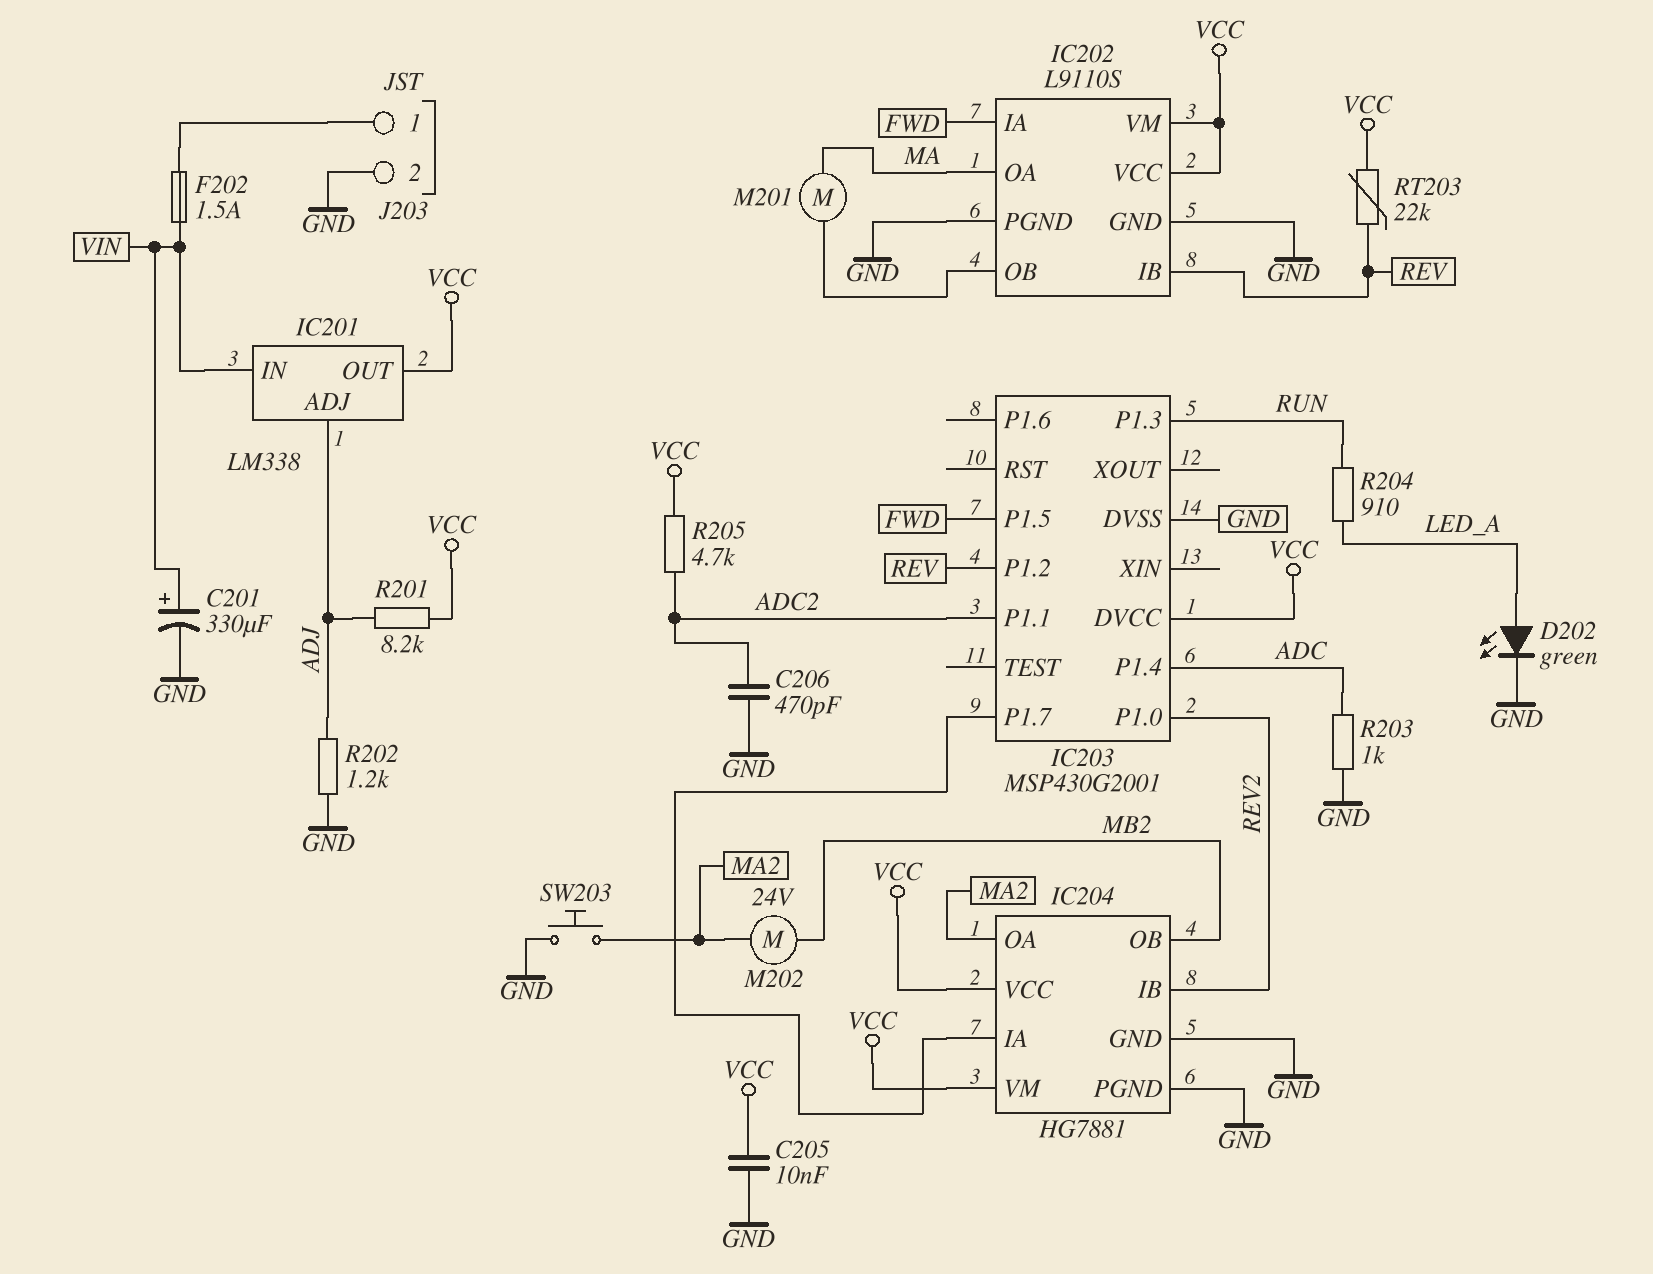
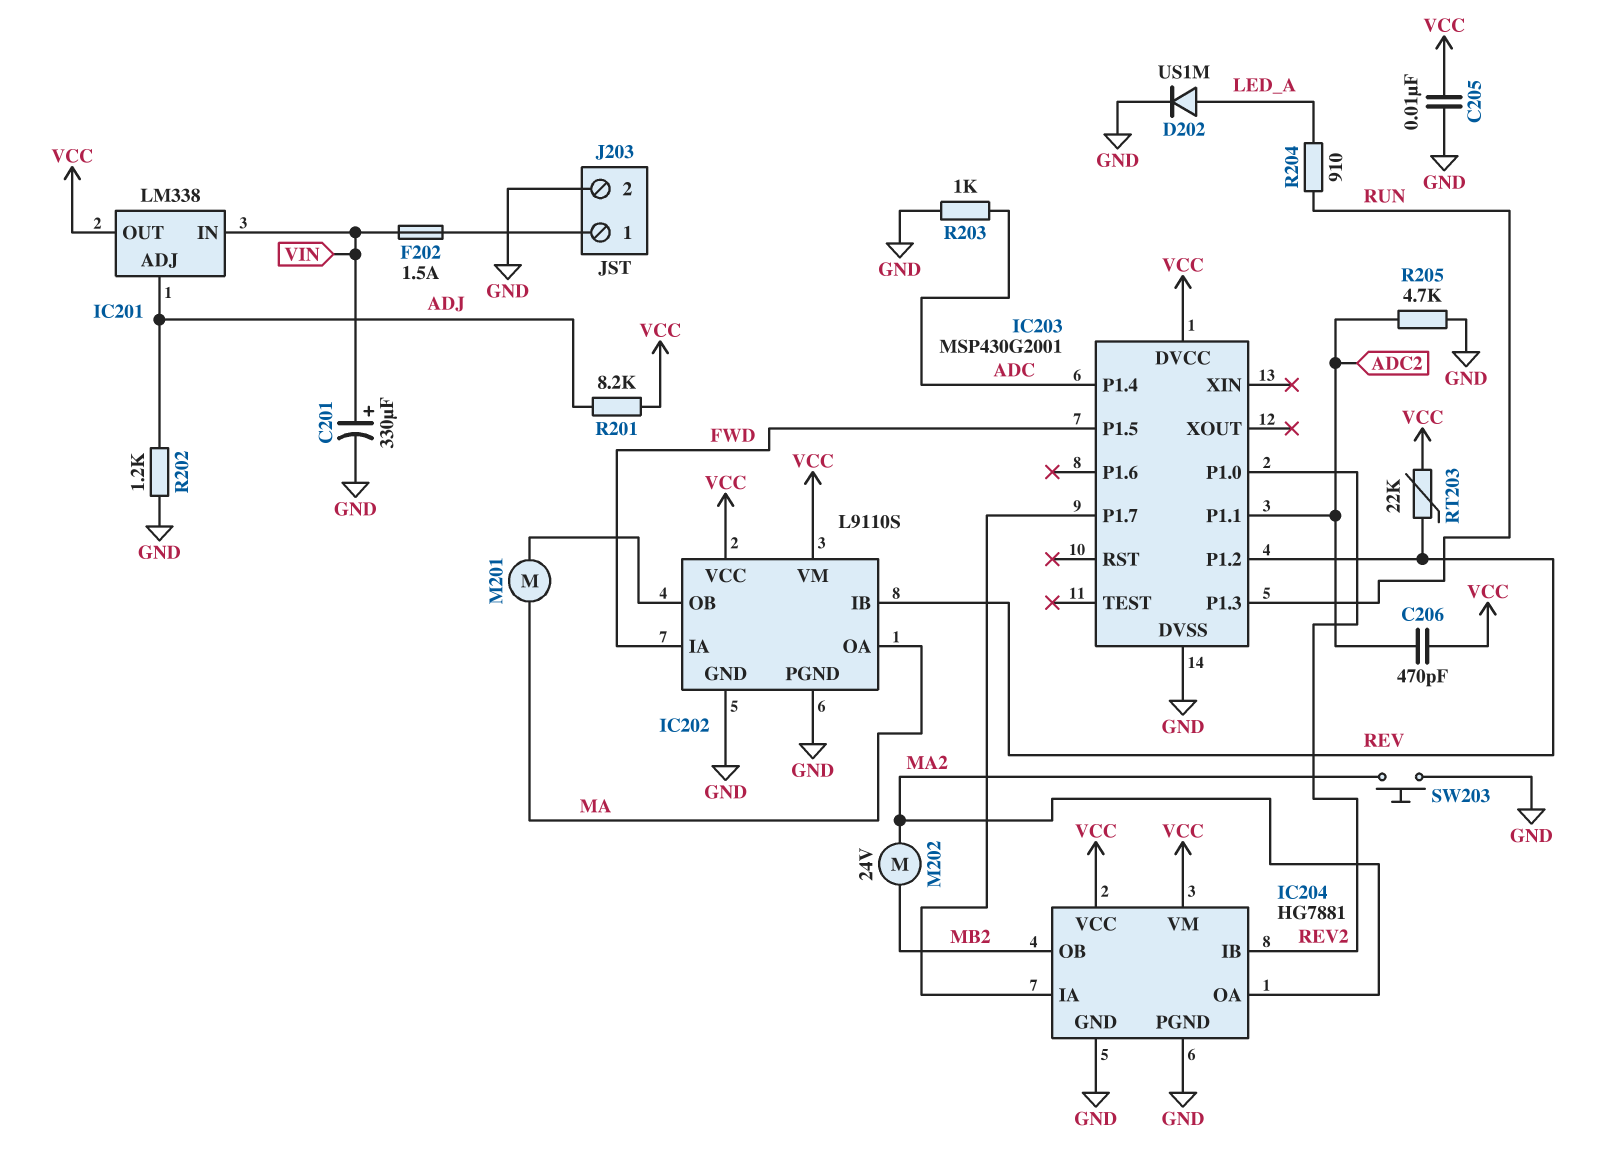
C206: 470pF (ADC2, GND) -> 470pF (ADC2, VCC)
D202: LED green (A LED_A, K GND) -> diode US1M (A LED_A, K GND)
R205: 4.7k (ADC2, VCC) -> 4.7k (ADC2, GND)

